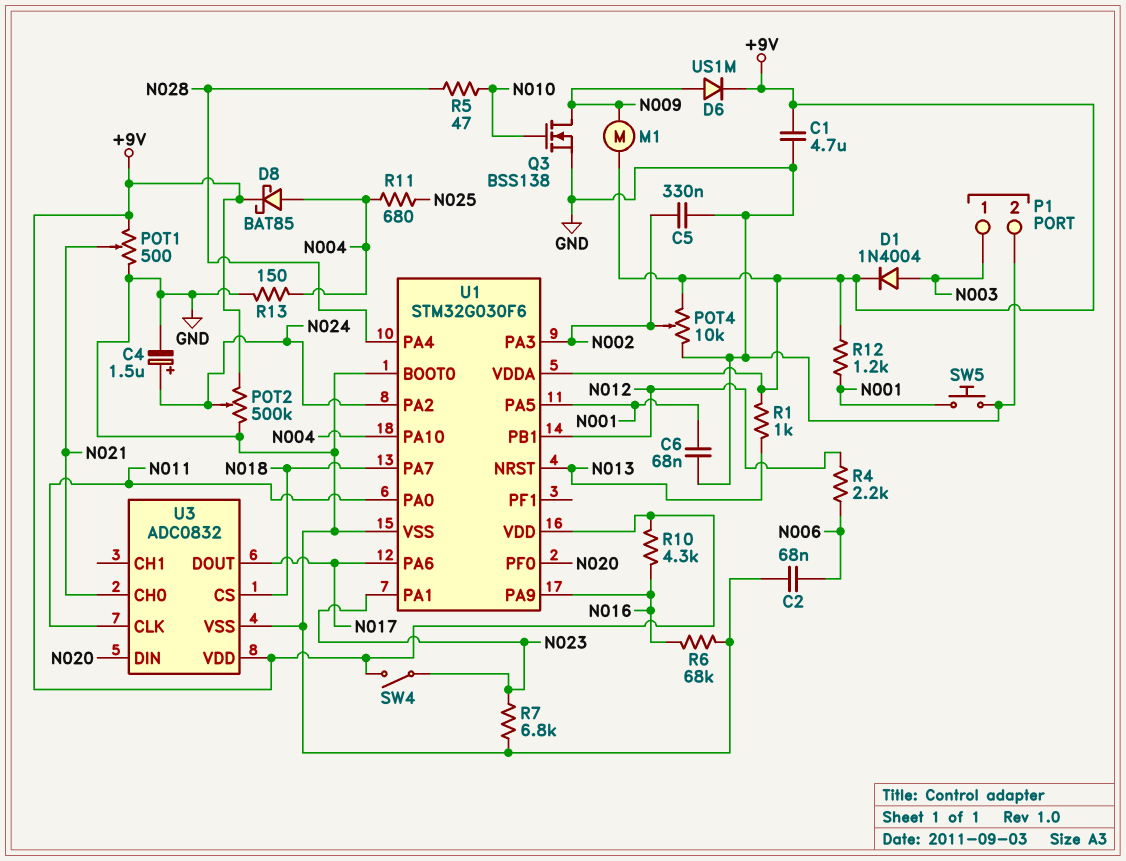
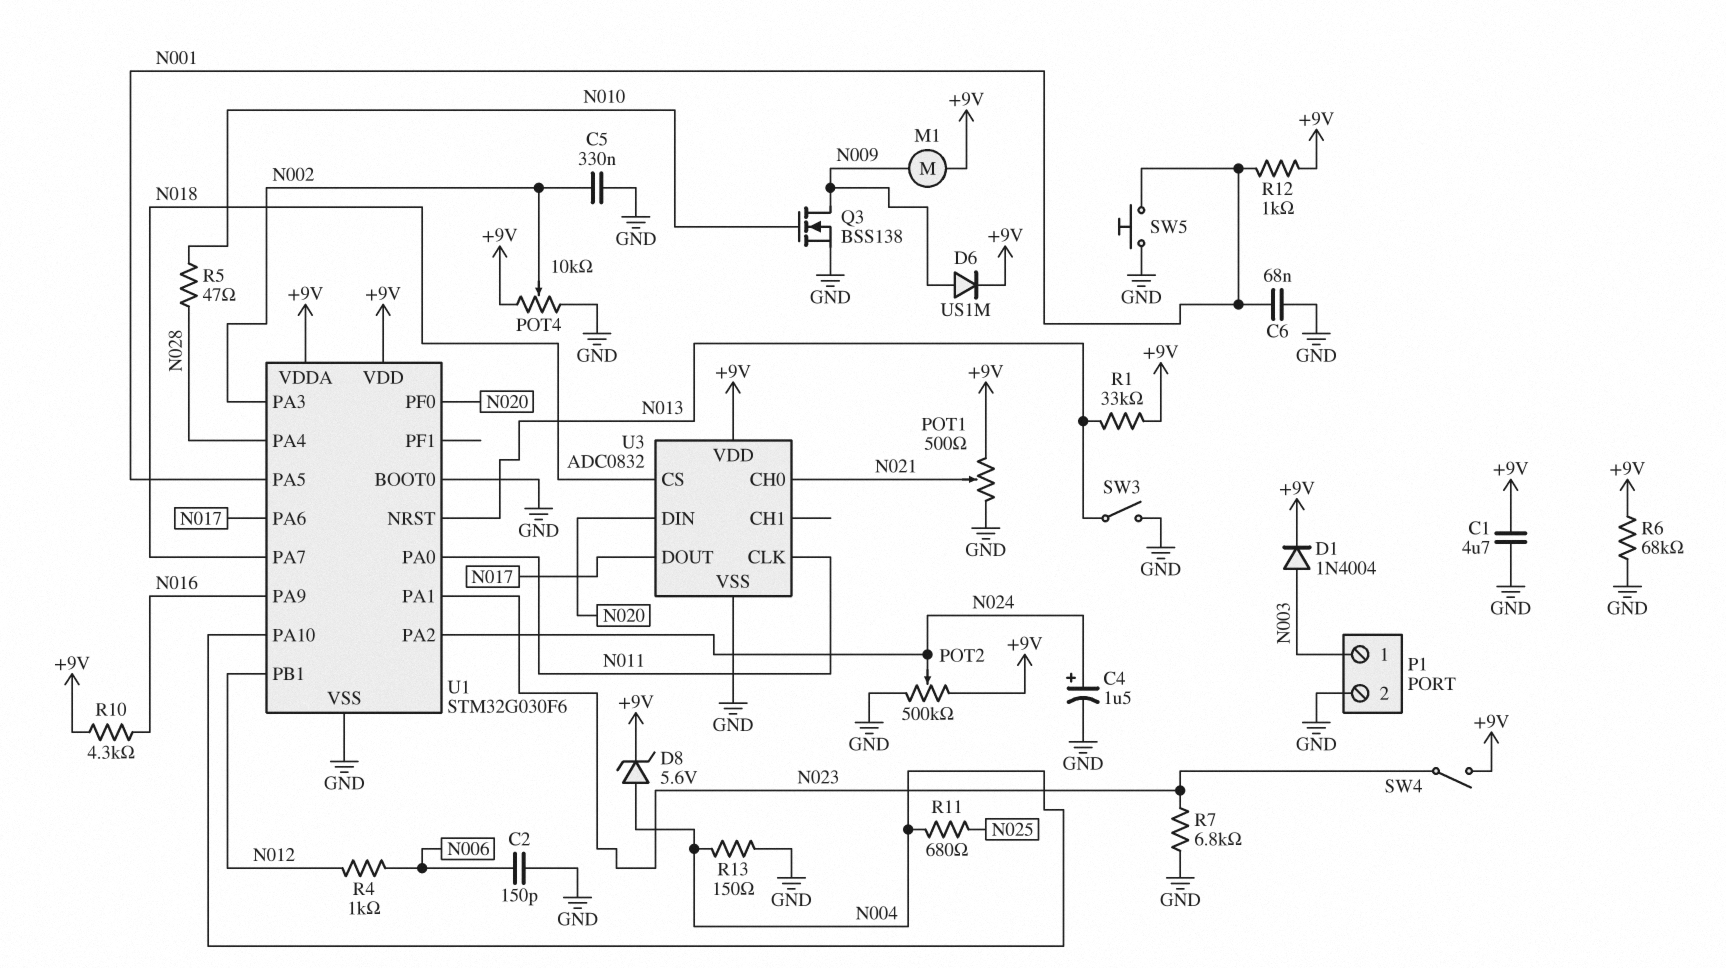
C2: 68nF (GND, N006) -> 150pF (GND, N006)
D8: schottky BAT85 (A N004, K +9V) -> zener 5.6V (A N004, K +9V)
R1: 1k (+9V, N013) -> 33k (+9V, N013)
R4: 2.2k (N006, N012) -> 1k (N006, N012)
R6: 68k (GND, N016) -> 68k (+9V, GND)
R12: 1.2k (+9V, N001) -> 1k (+9V, N001)
SW3: none -> switch (GND, N013)

